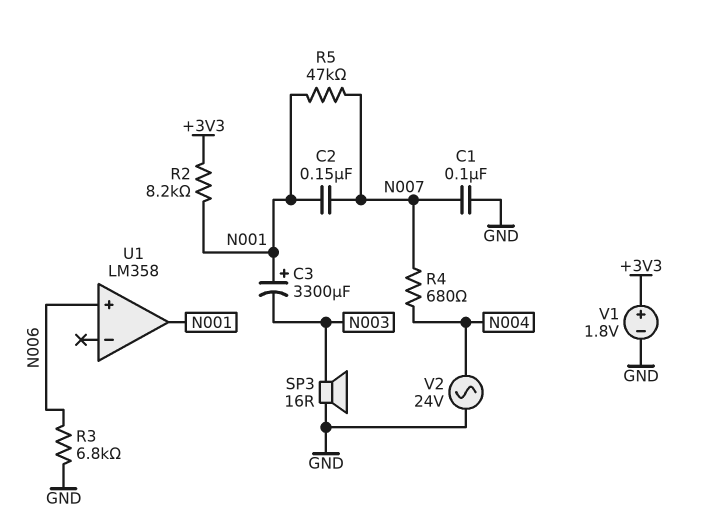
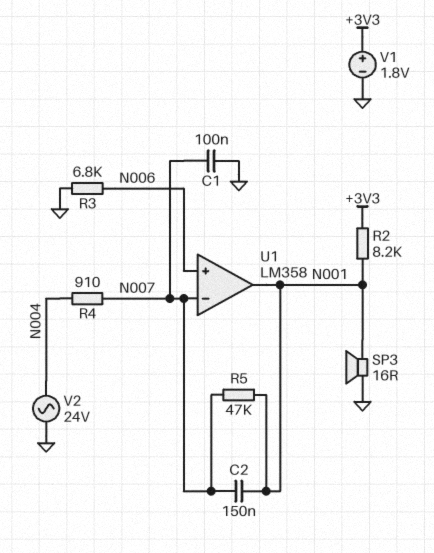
C3: 3300uF (plus N001, minus N003) -> none
R4: 680 (N004, N007) -> 910 (N004, N007)
SP3: speaker 16R (GND, N003) -> speaker 16R (GND, N001)
U1 pin in-: none -> N007

